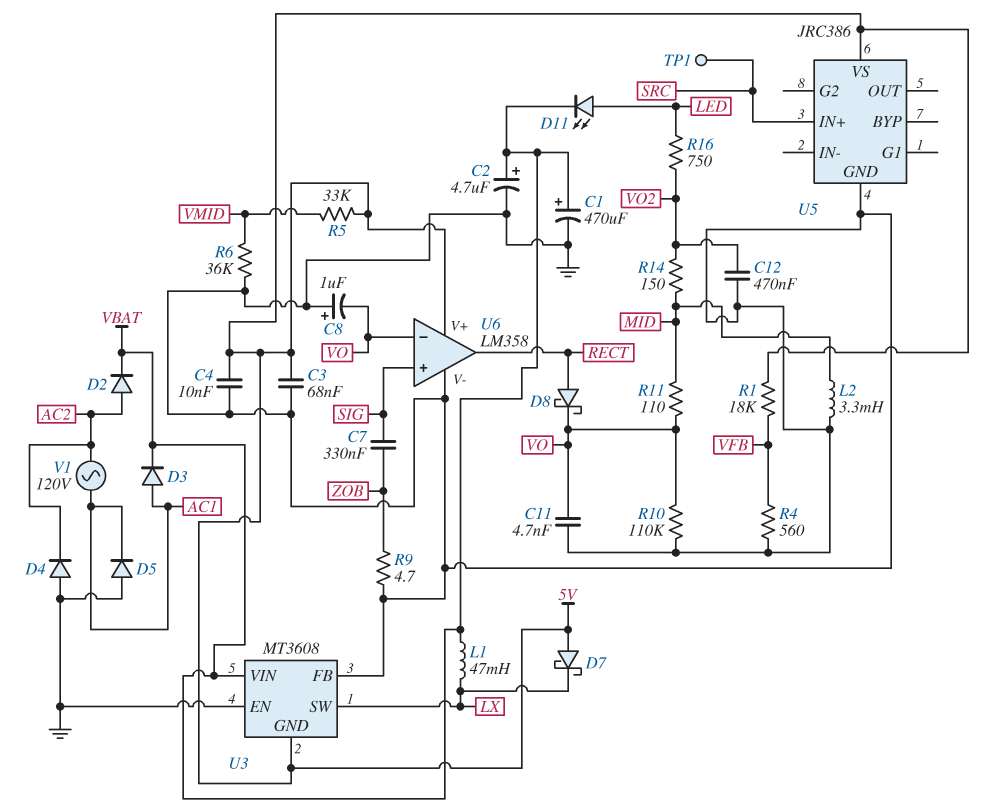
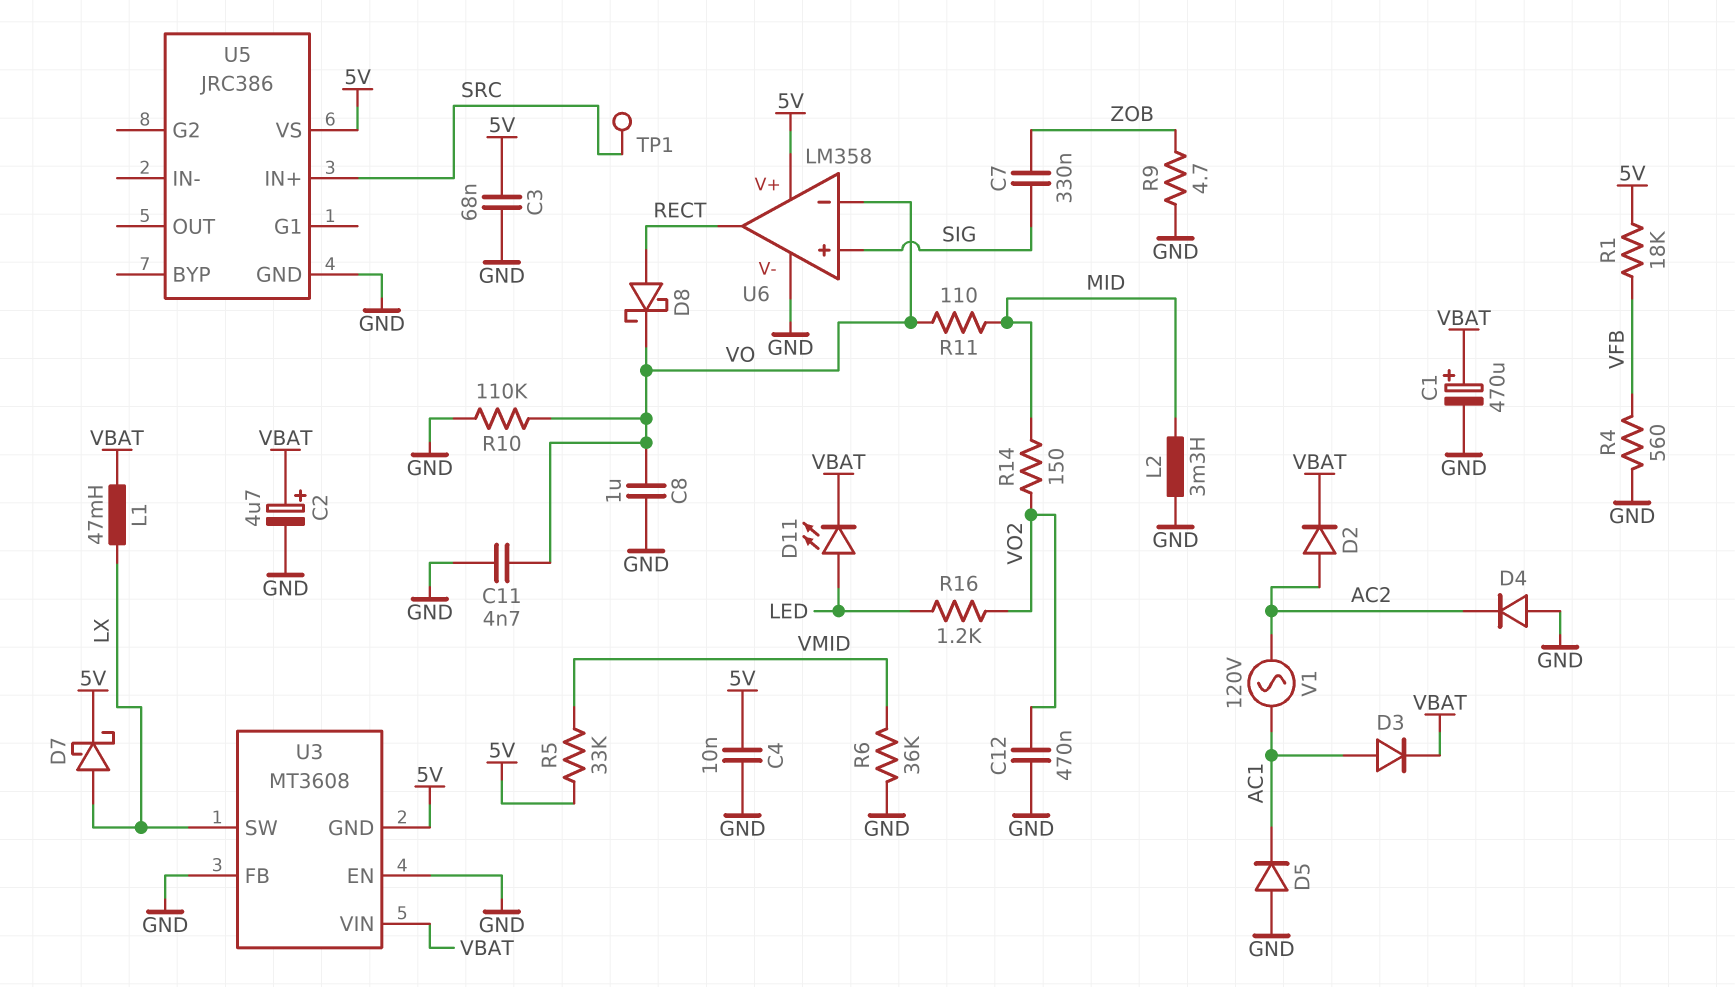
C8: 1uF (plus GND, minus VO) -> 1uF (GND, VO)
D7: schottky (A 5V, K LX) -> schottky (A LX, K 5V)
R16: 750 (LED, VO2) -> 1.2k (LED, VO2)

